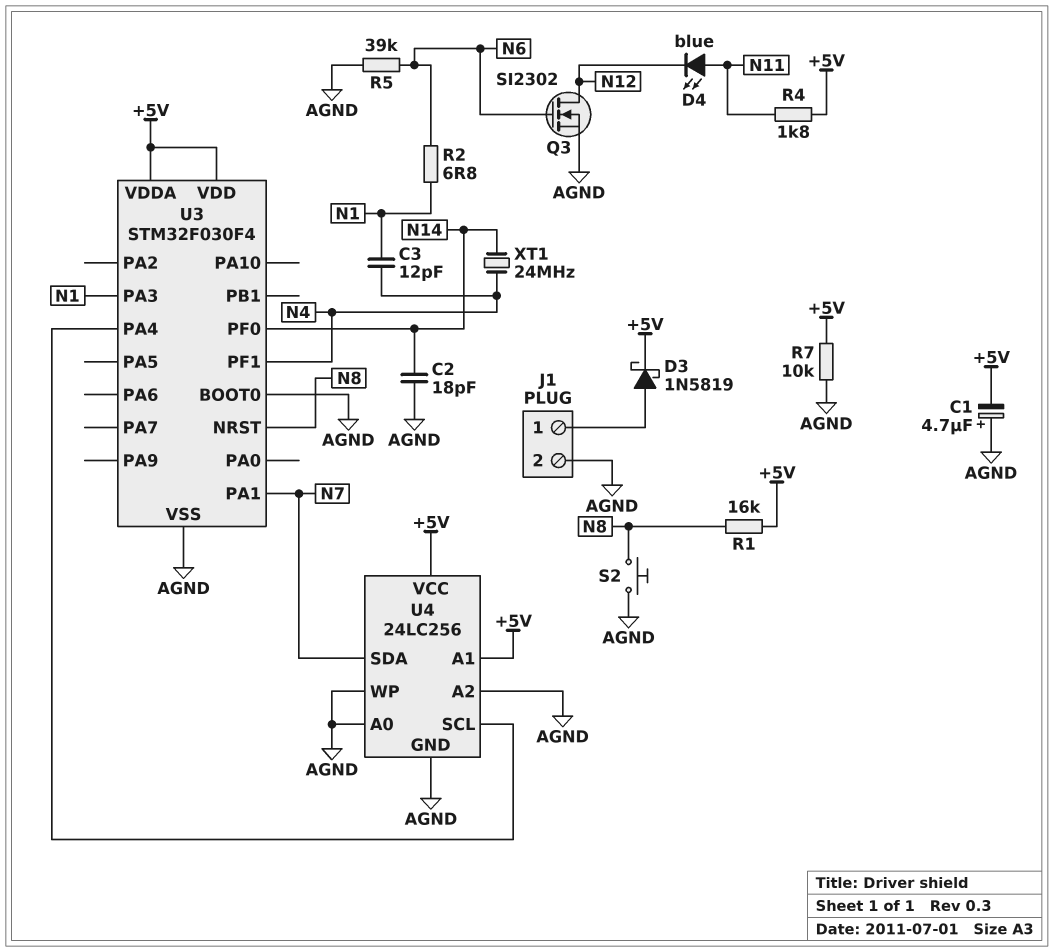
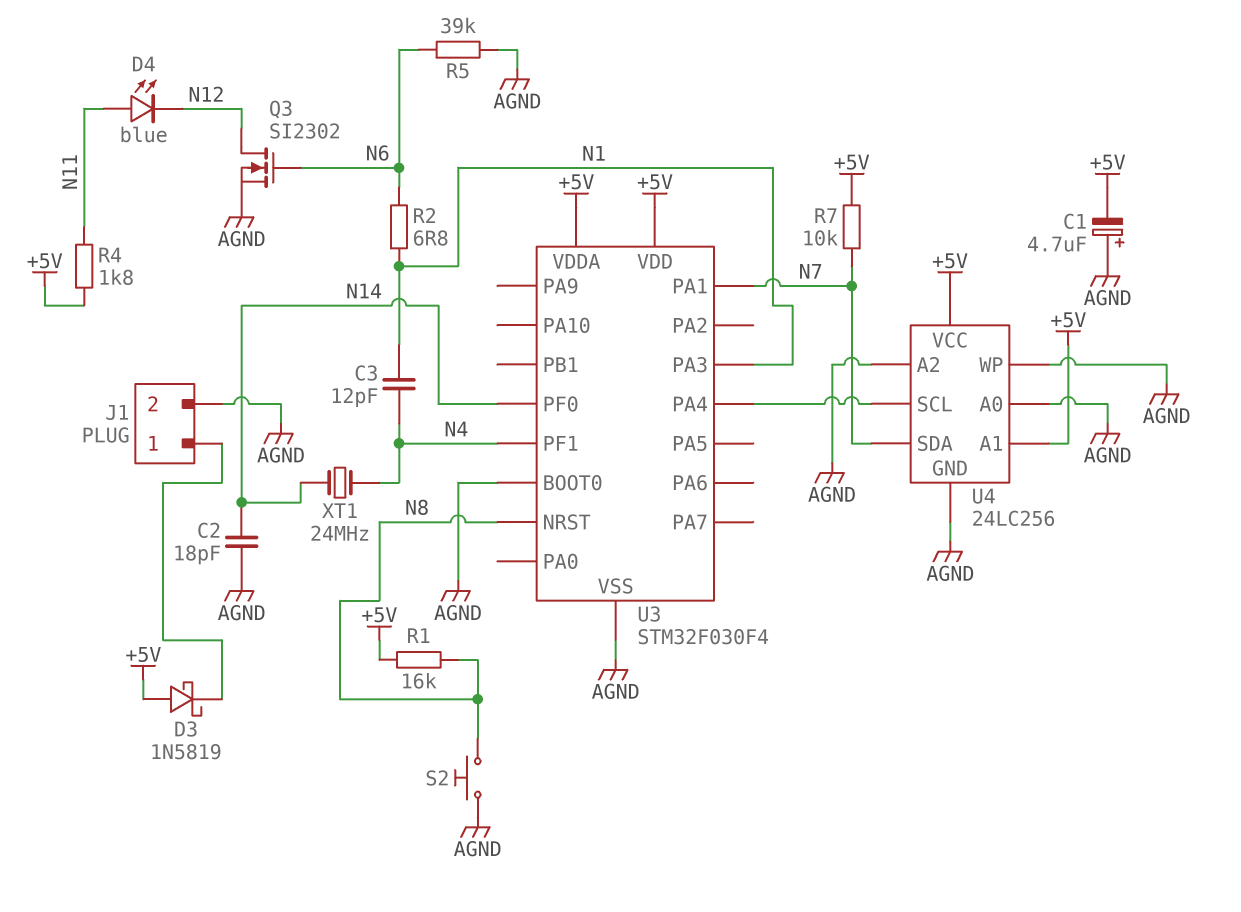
D3: schottky 1N5819 (A J1/1, K +5V) -> schottky 1N5819 (A +5V, K J1/1)
R7: 10k (+5V, AGND) -> 10k (+5V, N7)

